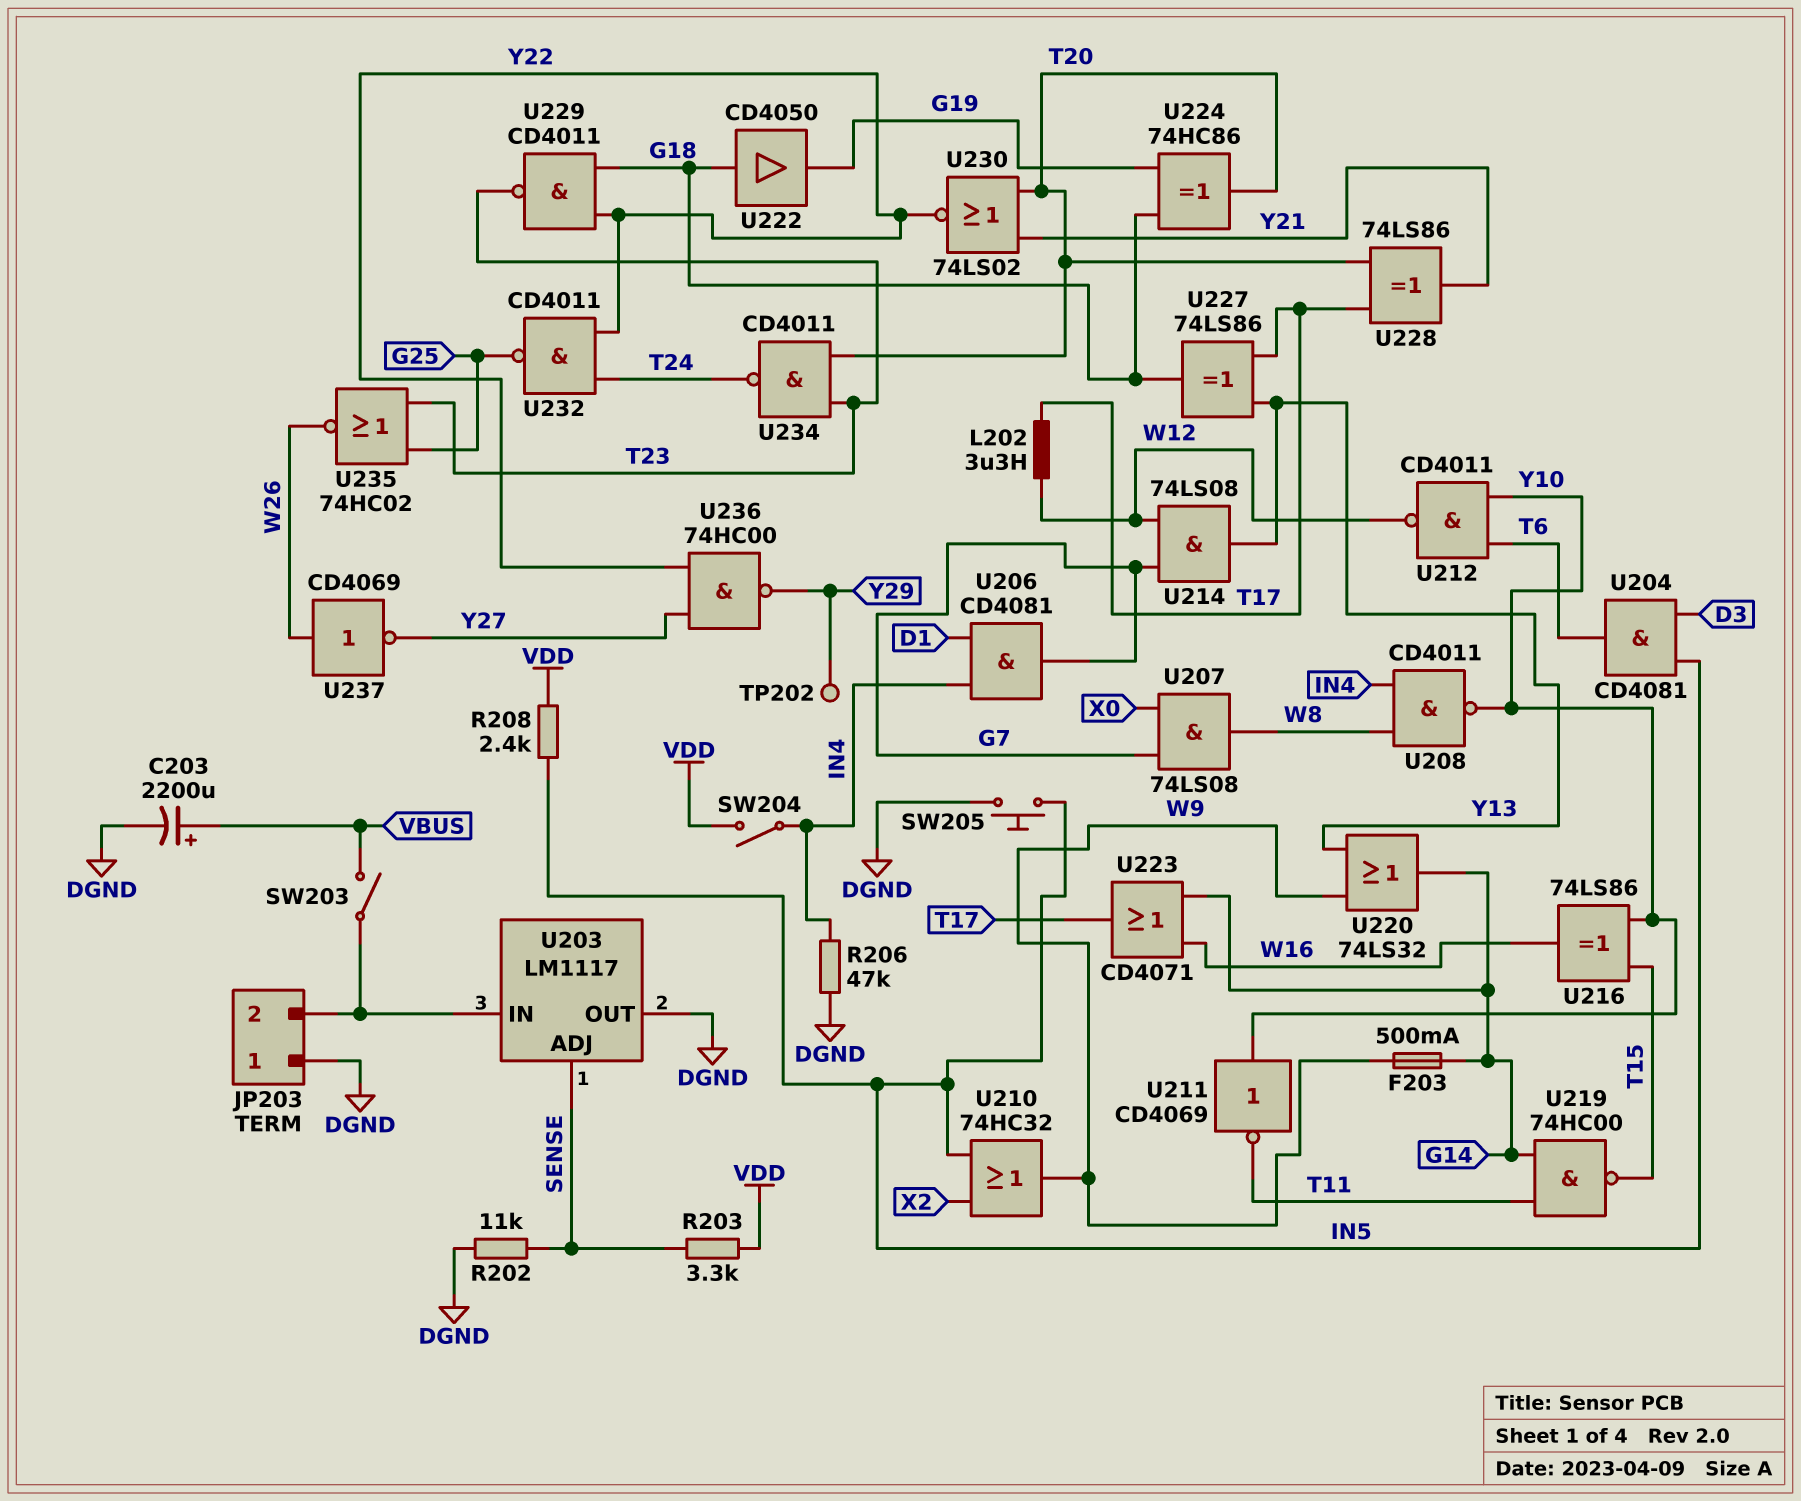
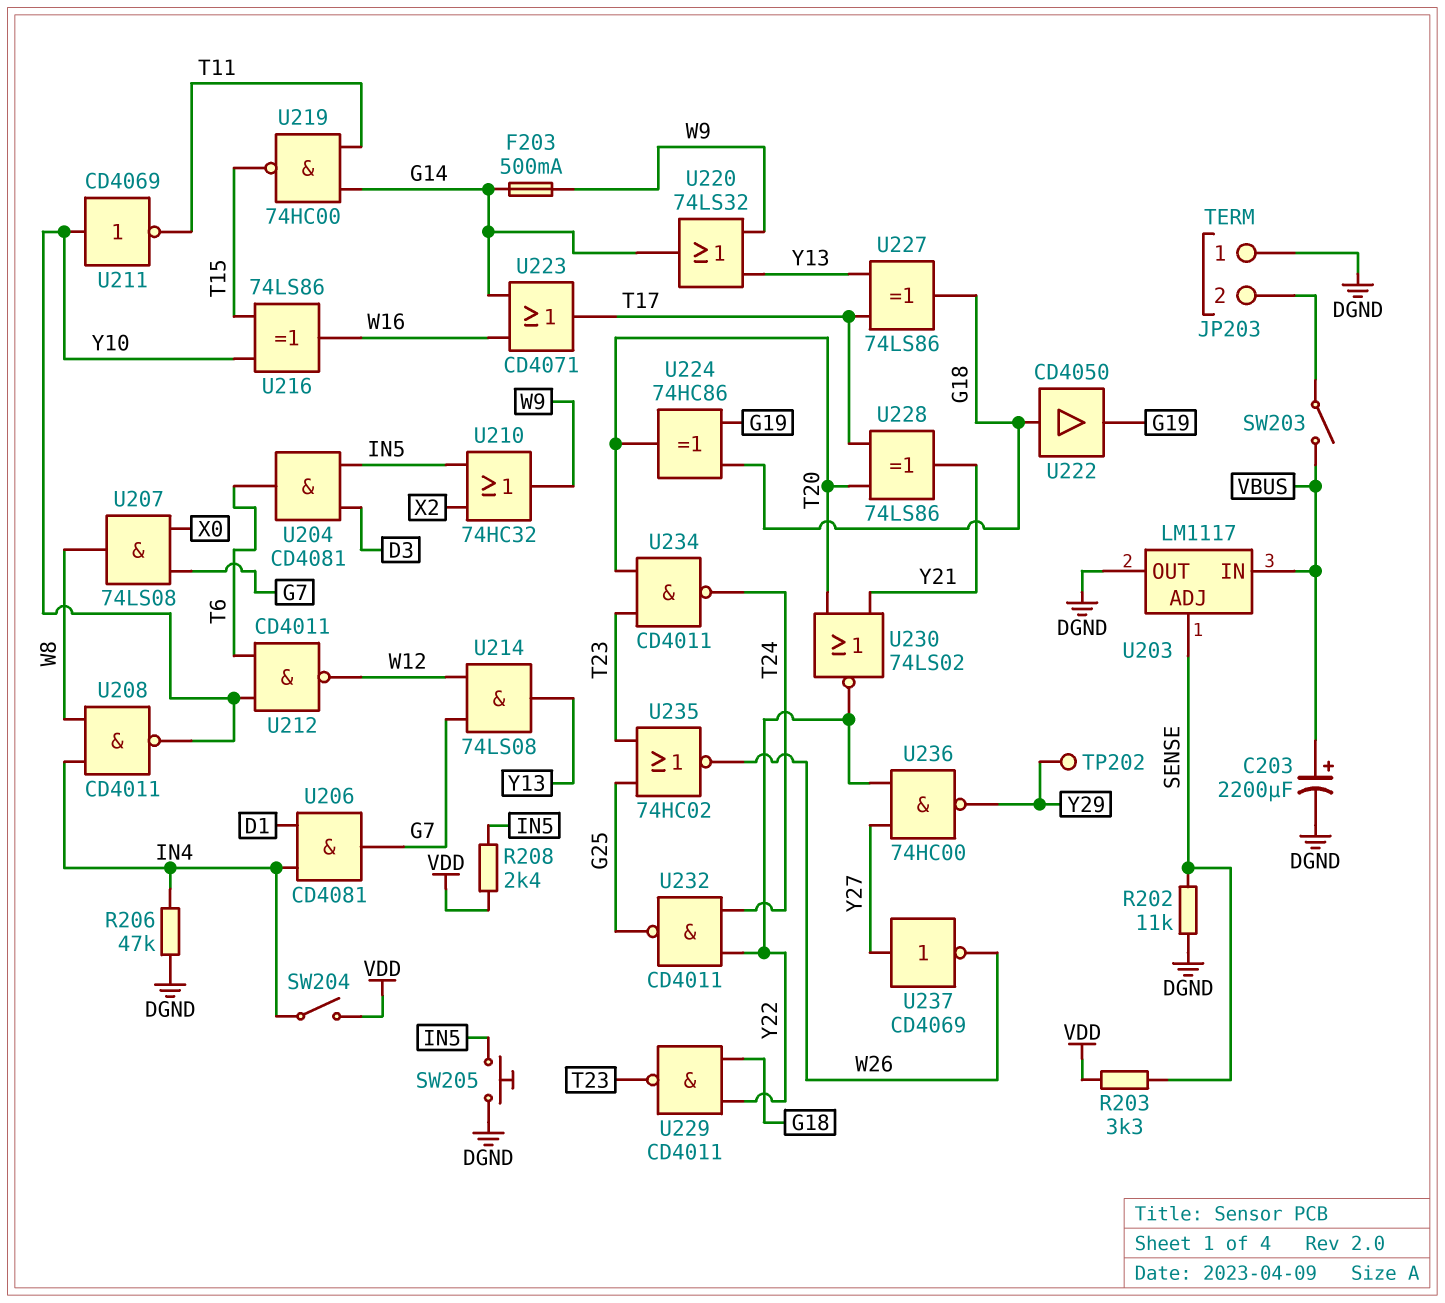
L202: 3.3uH (T17, W12) -> none
U203 pin IN: JP203/2 -> VBUS
U237: NOT CD4069 (in W26, out Y27) -> NOT CD4069 (in Y27, out W26)

